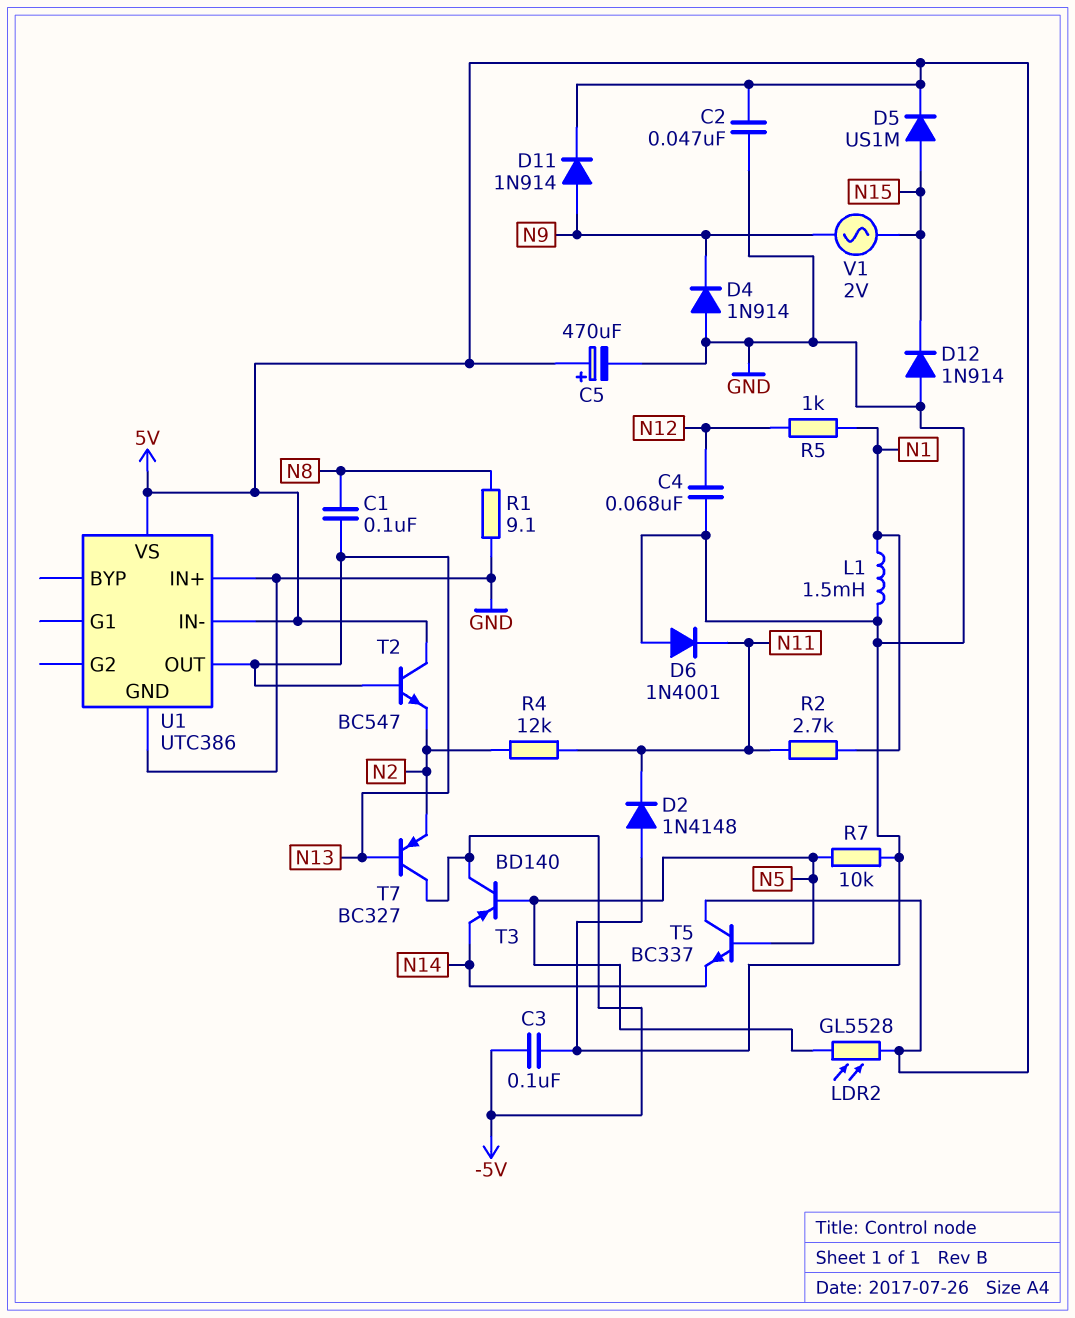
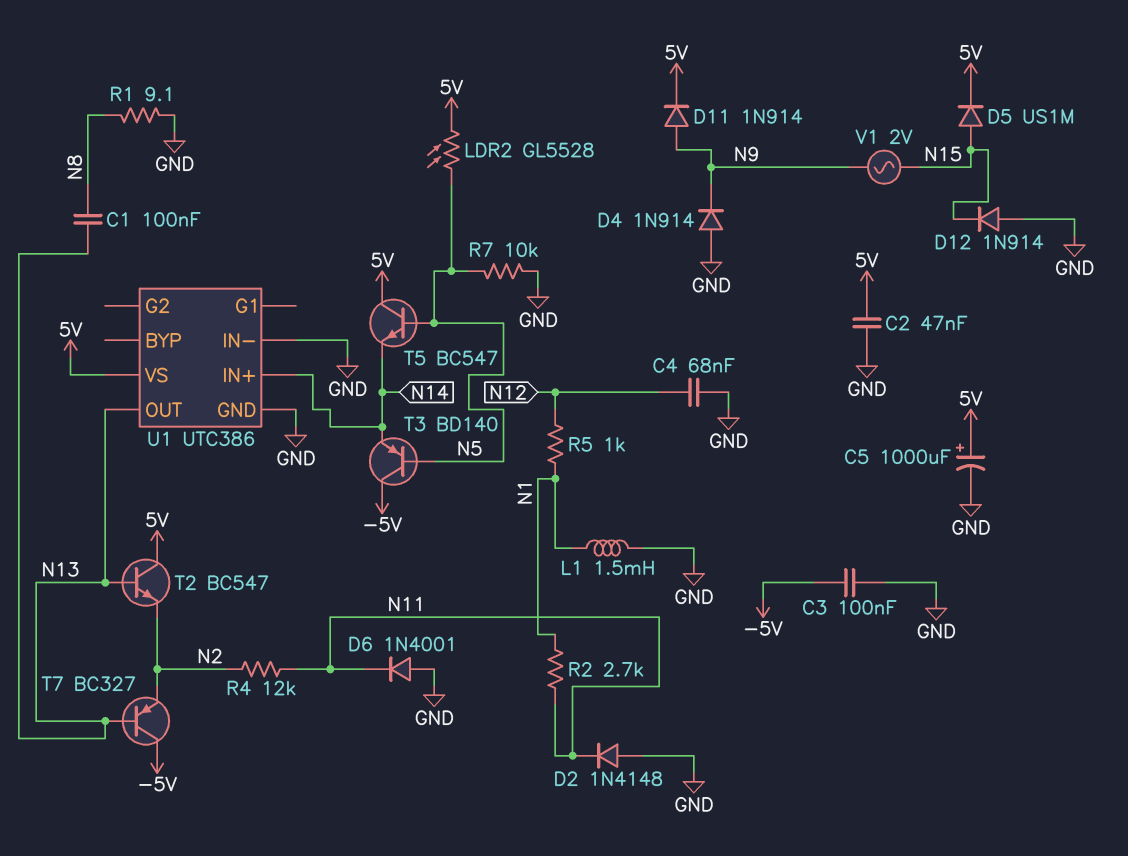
C5: 470uF (plus 5V, minus GND) -> 1000uF (plus 5V, minus GND)
T5: NPN BC337 (B N5, C 5V, E N14) -> NPN BC547 (B N5, C 5V, E N14)
U1 pin IN+: GND -> N14
U1 pin IN-: 5V -> GND

